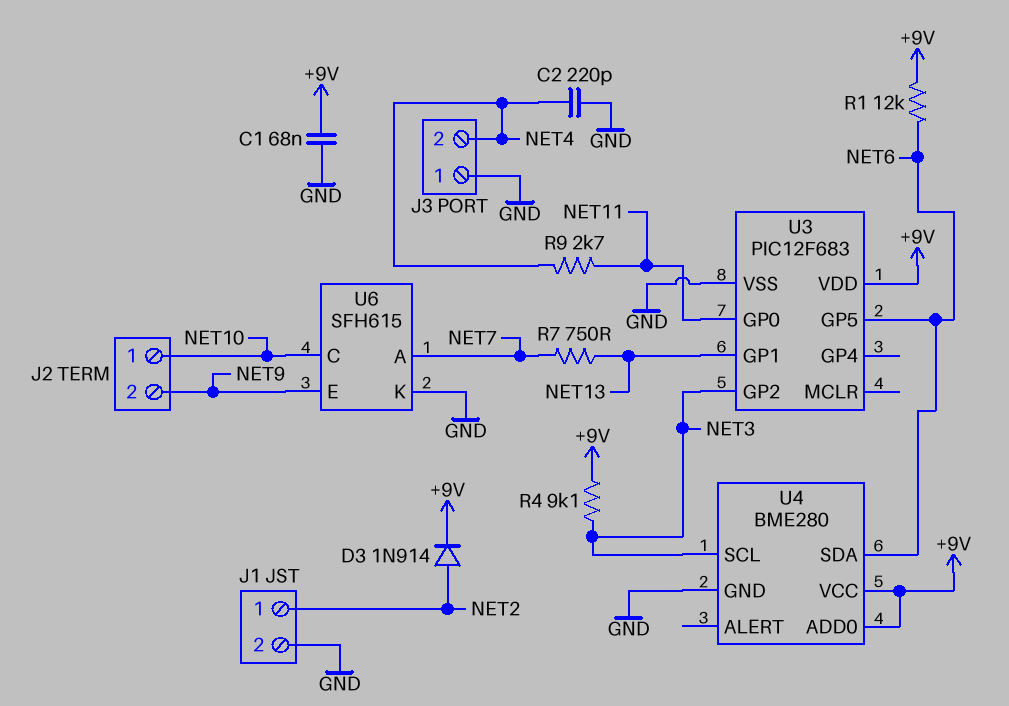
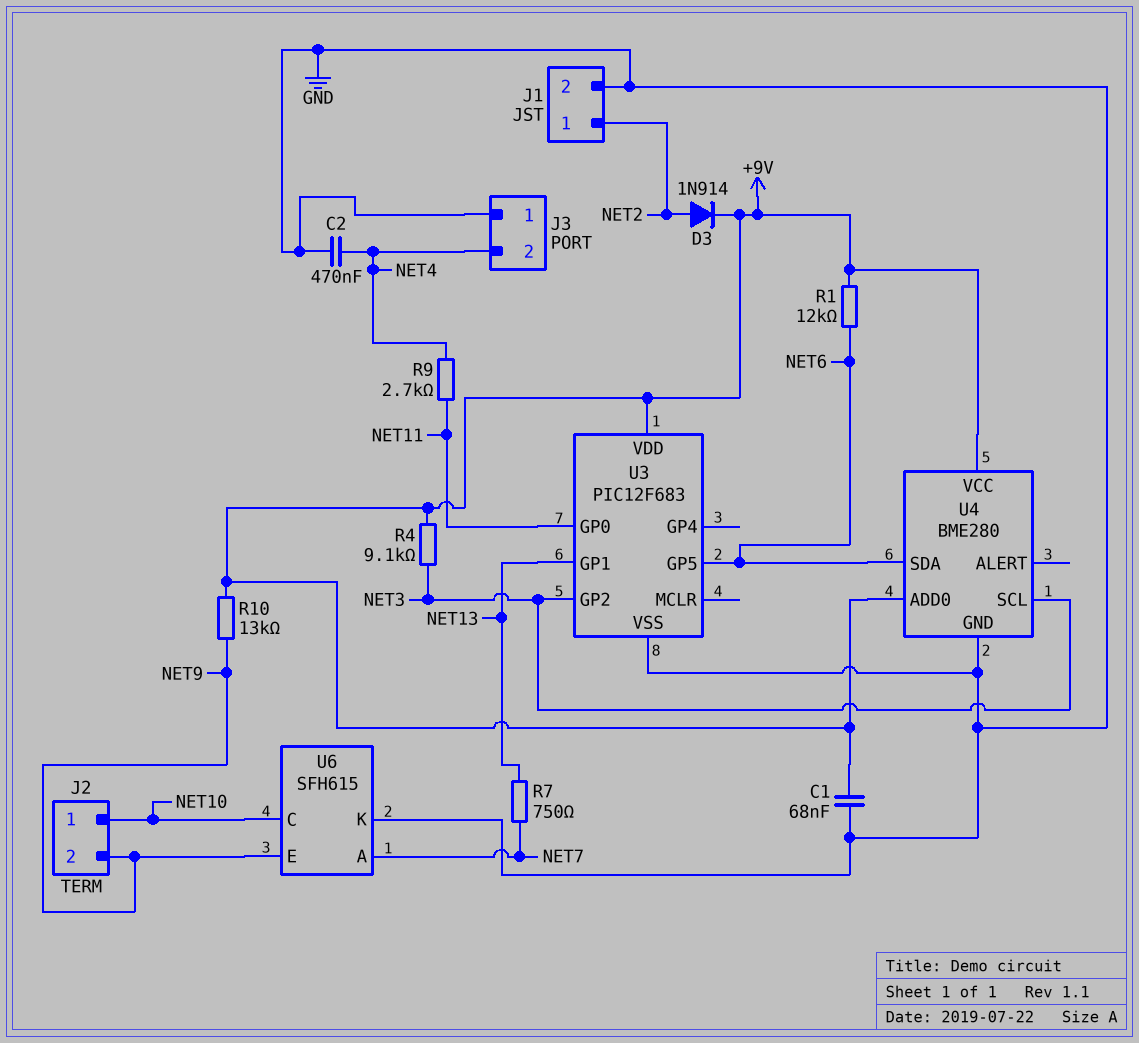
C2: 220pF (GND, NET4) -> 470nF (GND, NET4)
R10: none -> 13k (+9V, NET9)

